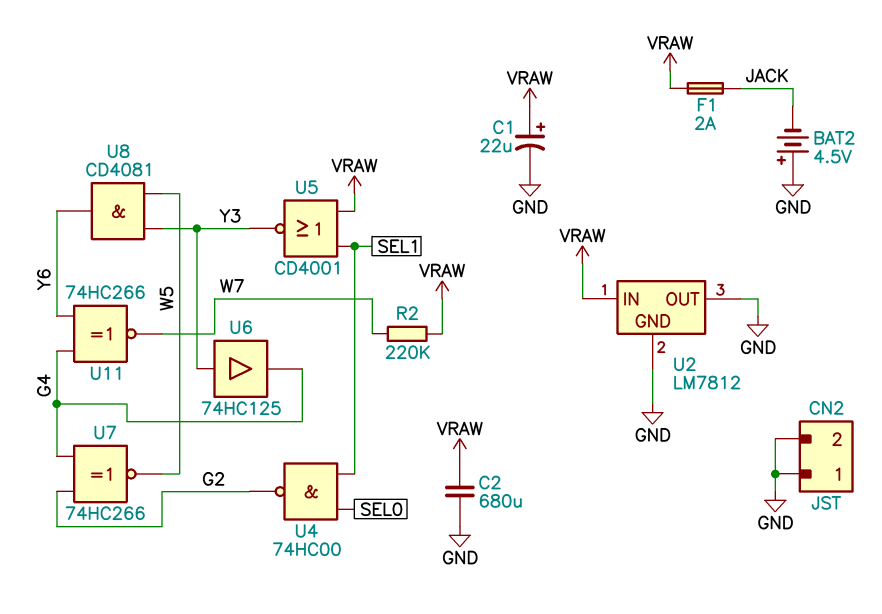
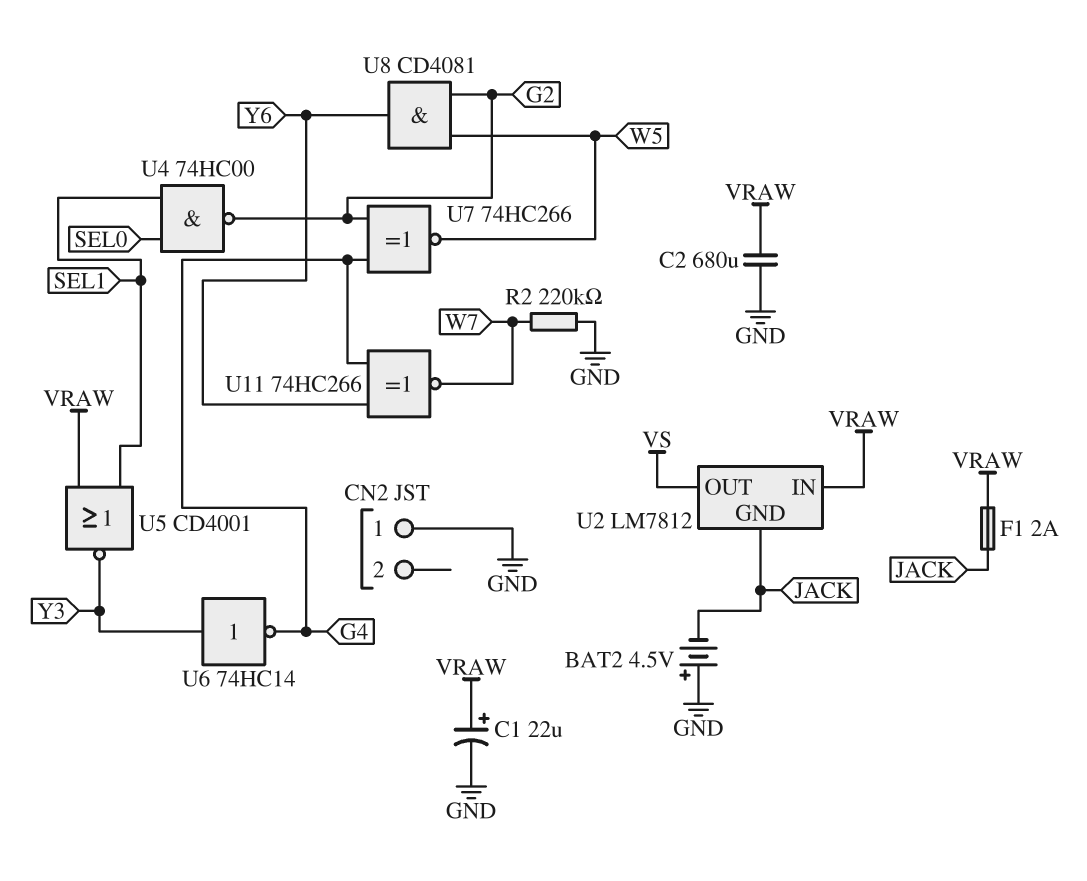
CN2 pin 2: GND -> none
R2: 220k (VRAW, W7) -> 220k (GND, W7)
U2 pin GND: GND -> JACK
U2 pin OUT: GND -> VS
U6: buffer 74HC125 (in Y3, out G4) -> NOT 74HC14 (in Y3, out G4)
U8: AND CD4081 (in W5, in Y3, out Y6) -> AND CD4081 (in G2, in W5, out Y6)

